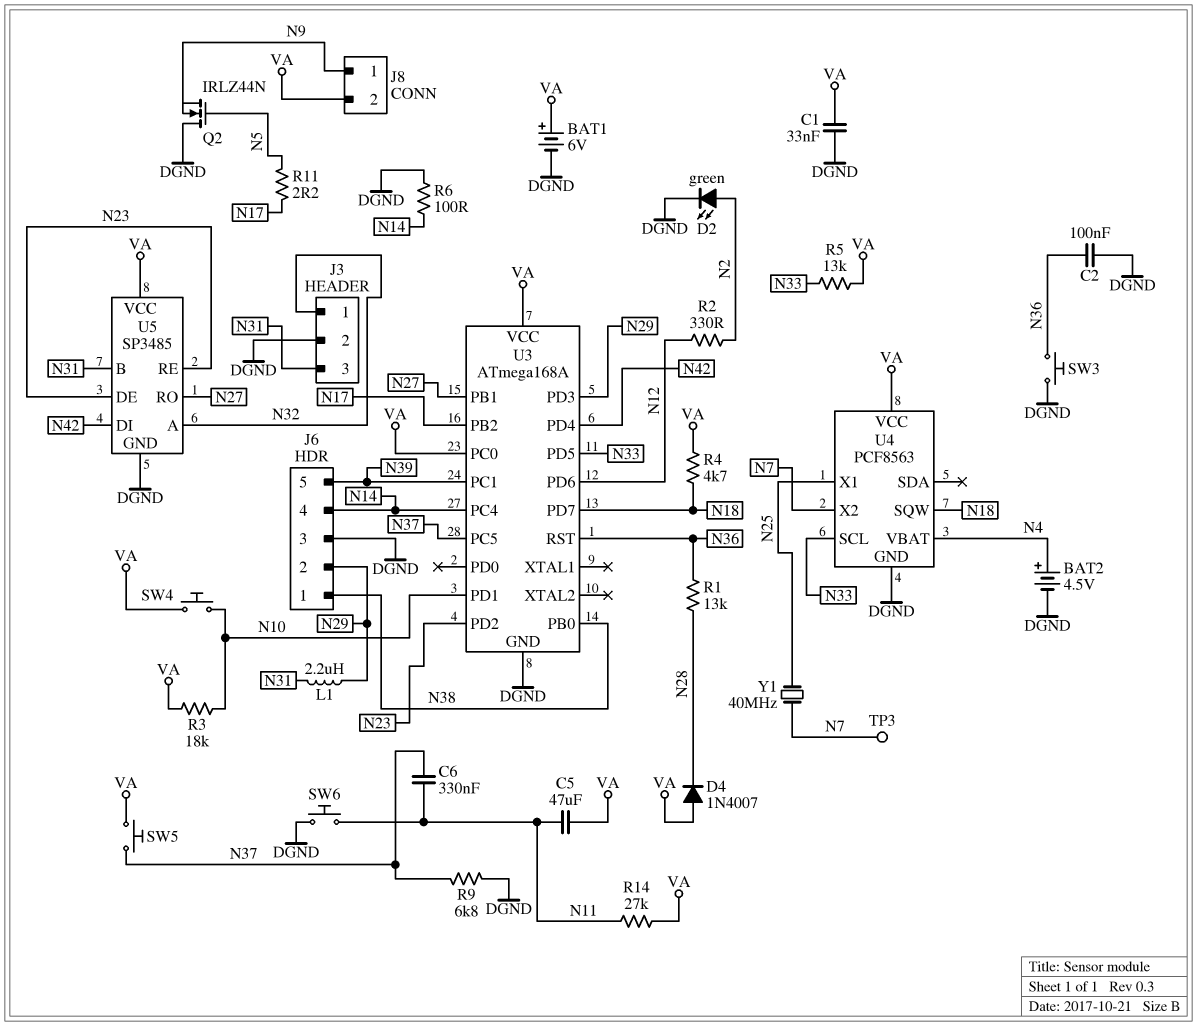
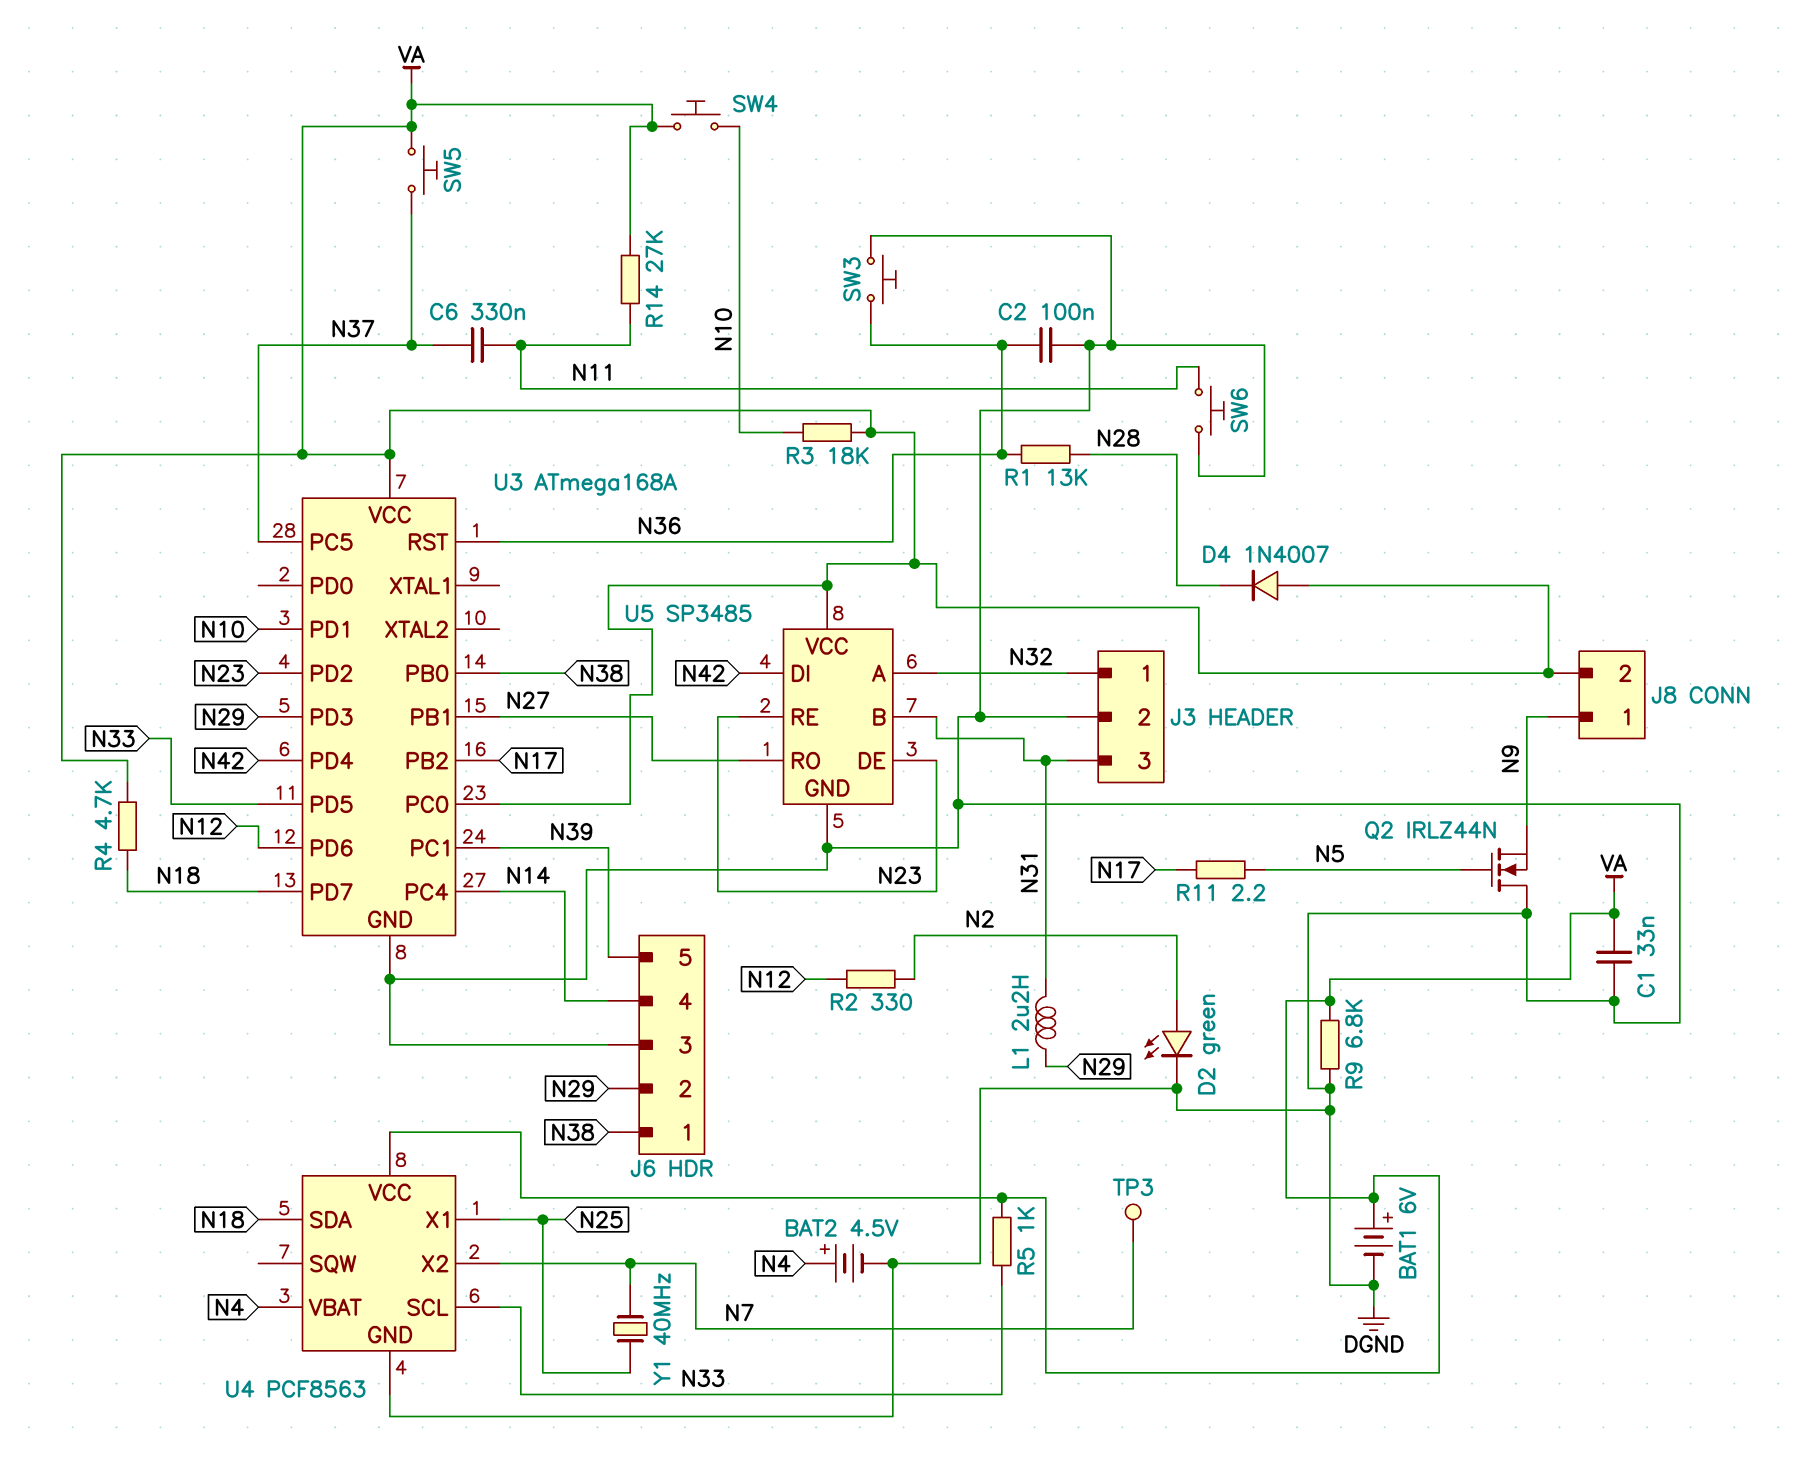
C5: 47uF (N11, VA) -> none
R5: 13k (N33, VA) -> 1k (N33, VA)
R6: 100 (DGND, N14) -> none
R9: 6.8k (DGND, N37) -> 6.8k (DGND, VA)
U4 pin SDA: none -> N18
U4 pin SQW: N18 -> none

